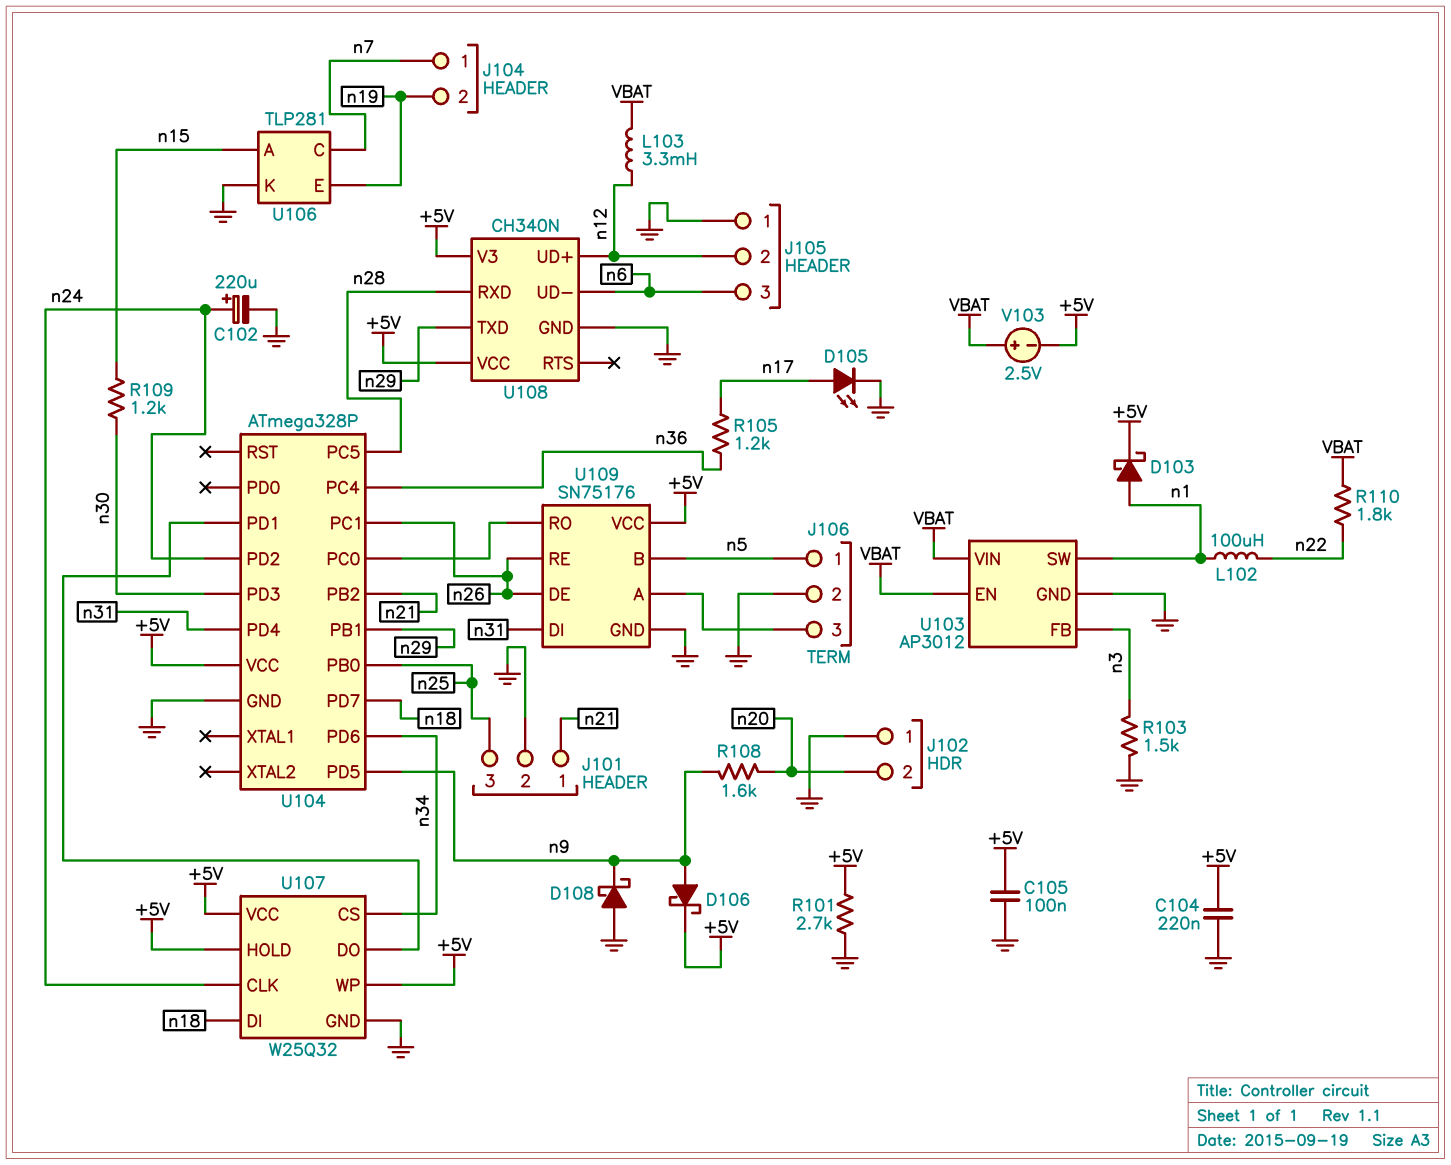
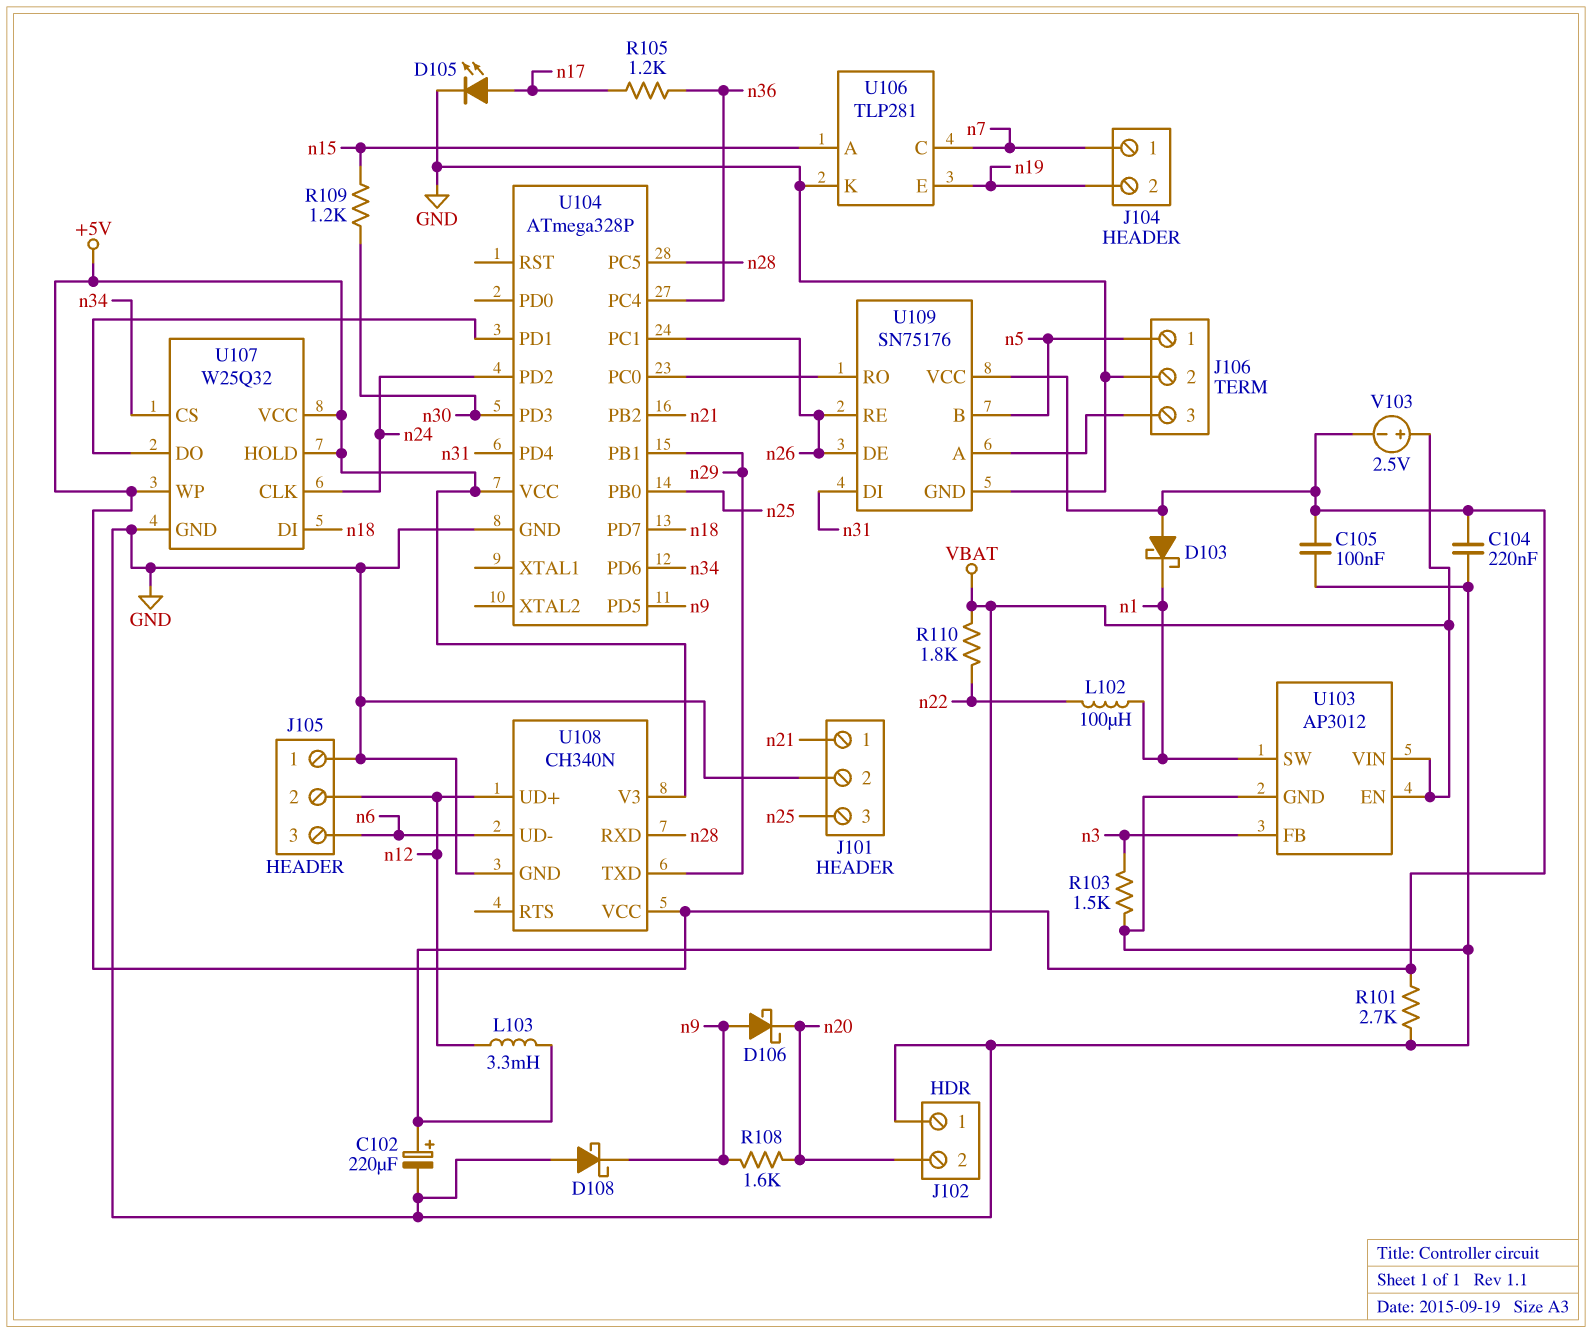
C102: 220uF (plus n24, minus GND) -> 220uF (plus VBAT, minus GND)
D103: schottky (A n1, K +5V) -> schottky (A +5V, K n1)
D106: schottky (A n9, K +5V) -> schottky (A n9, K n20)

